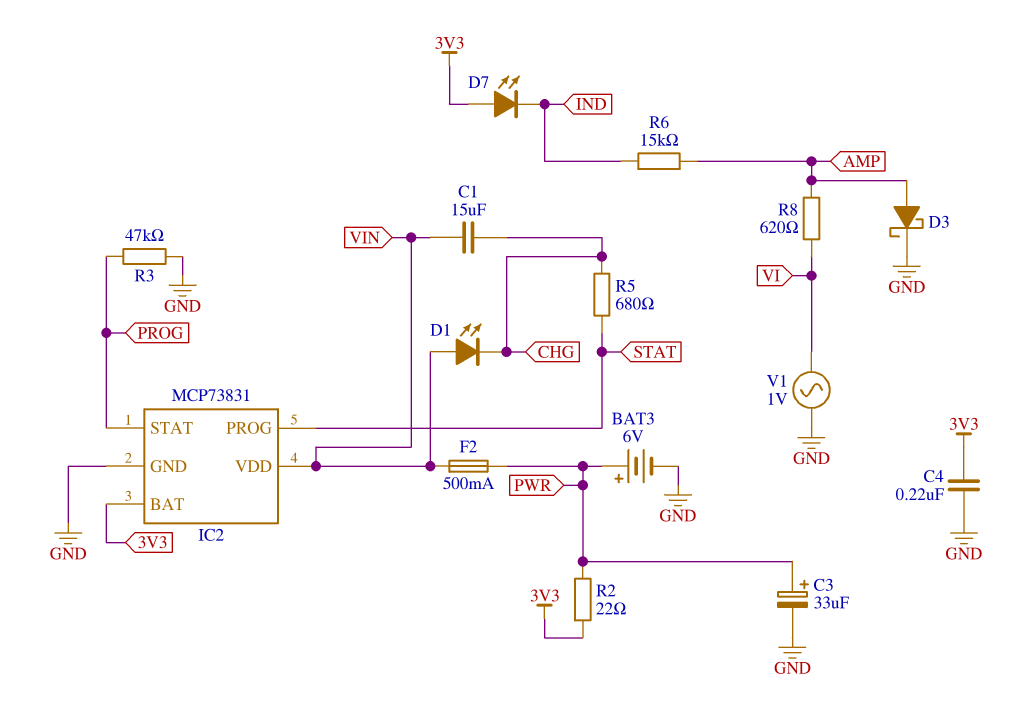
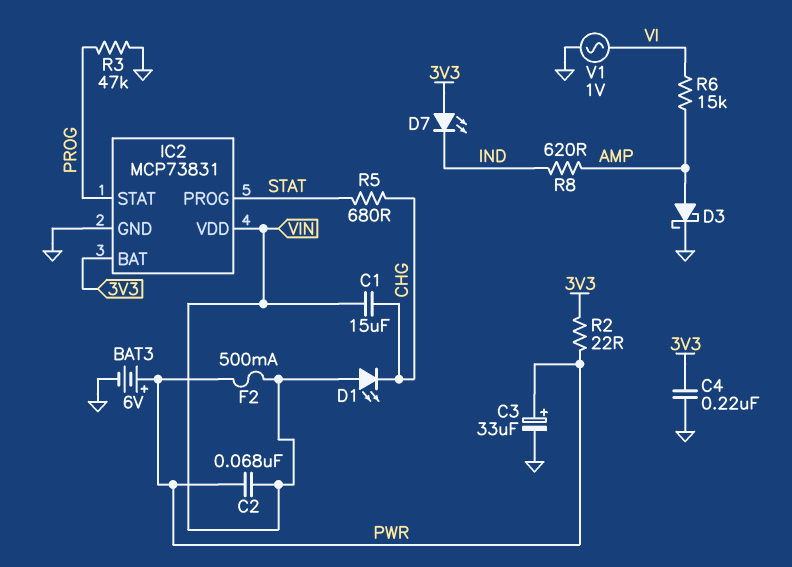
C2: none -> 68nF (PWR, VIN)
R6: 15k (AMP, IND) -> 15k (AMP, VI)
R8: 620 (AMP, VI) -> 620 (AMP, IND)

